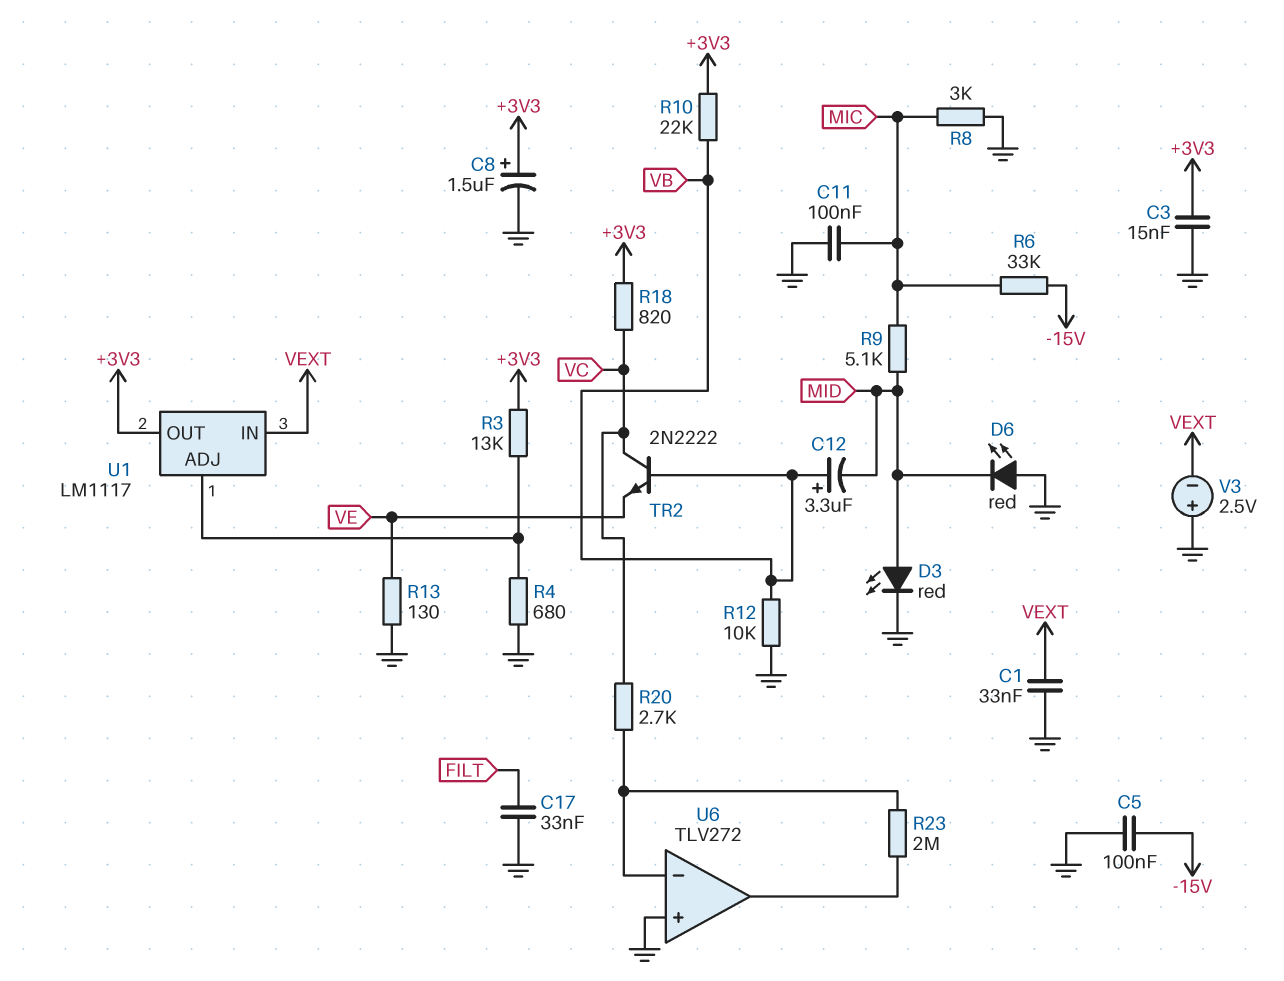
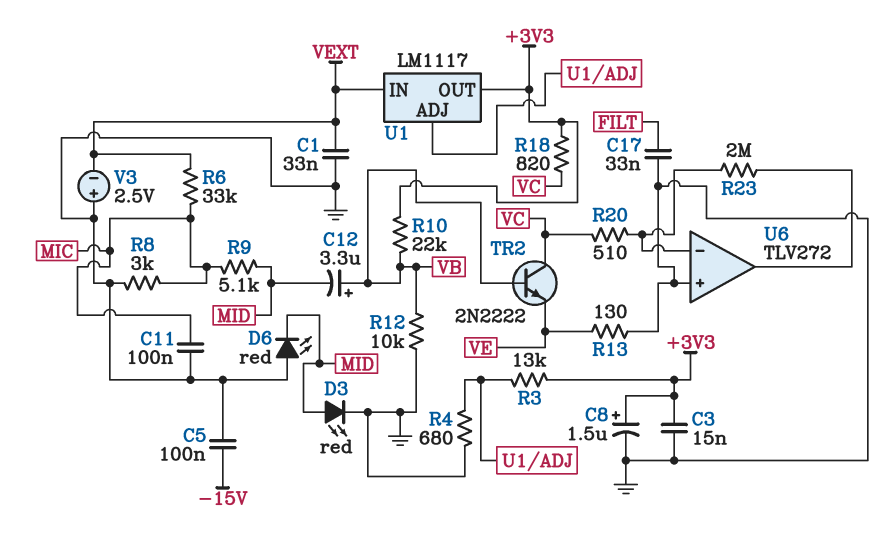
R6: 33k (-15V, MIC) -> 33k (MIC, VEXT)
R20: 2.7k (U6/in-, VC) -> 510 (U6/in-, VC)

